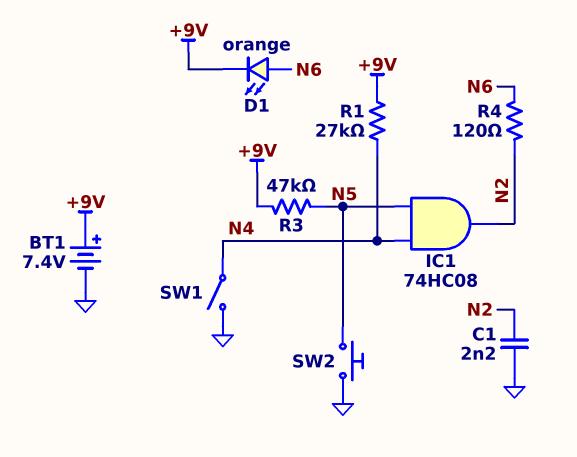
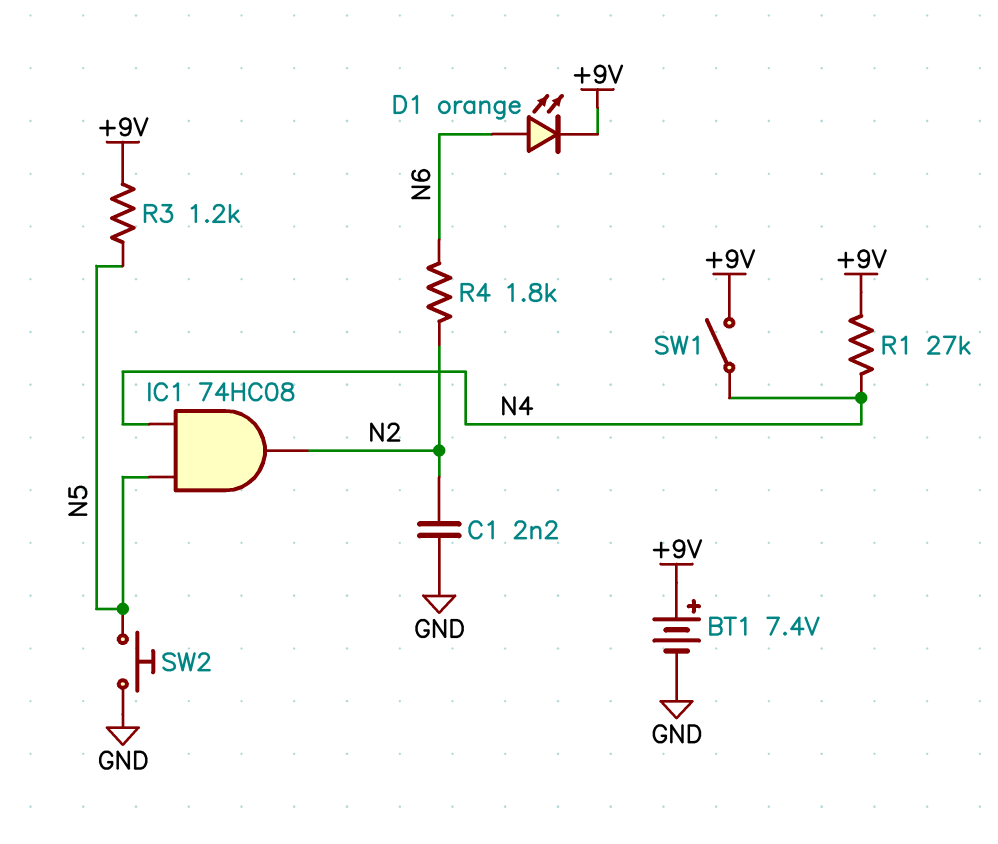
R3: 47k (+9V, N5) -> 1.2k (+9V, N5)
R4: 120 (N2, N6) -> 1.8k (N2, N6)
SW1: switch (GND, N4) -> switch (+9V, N4)

